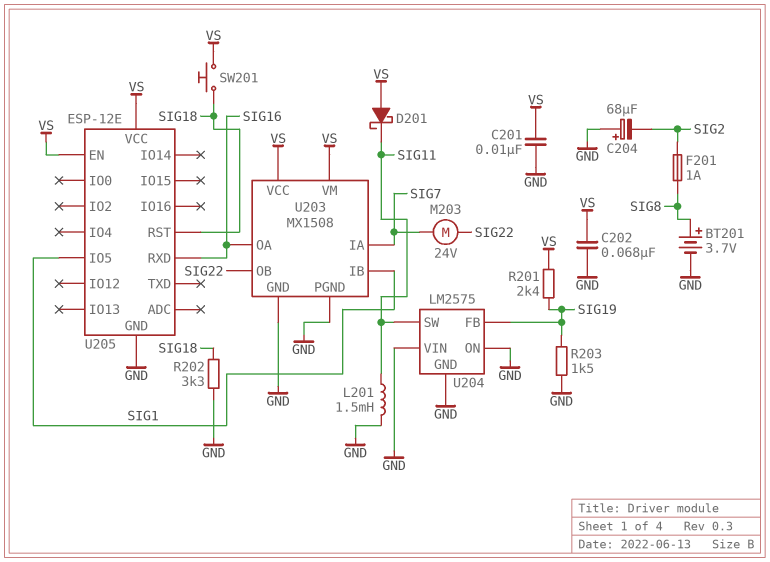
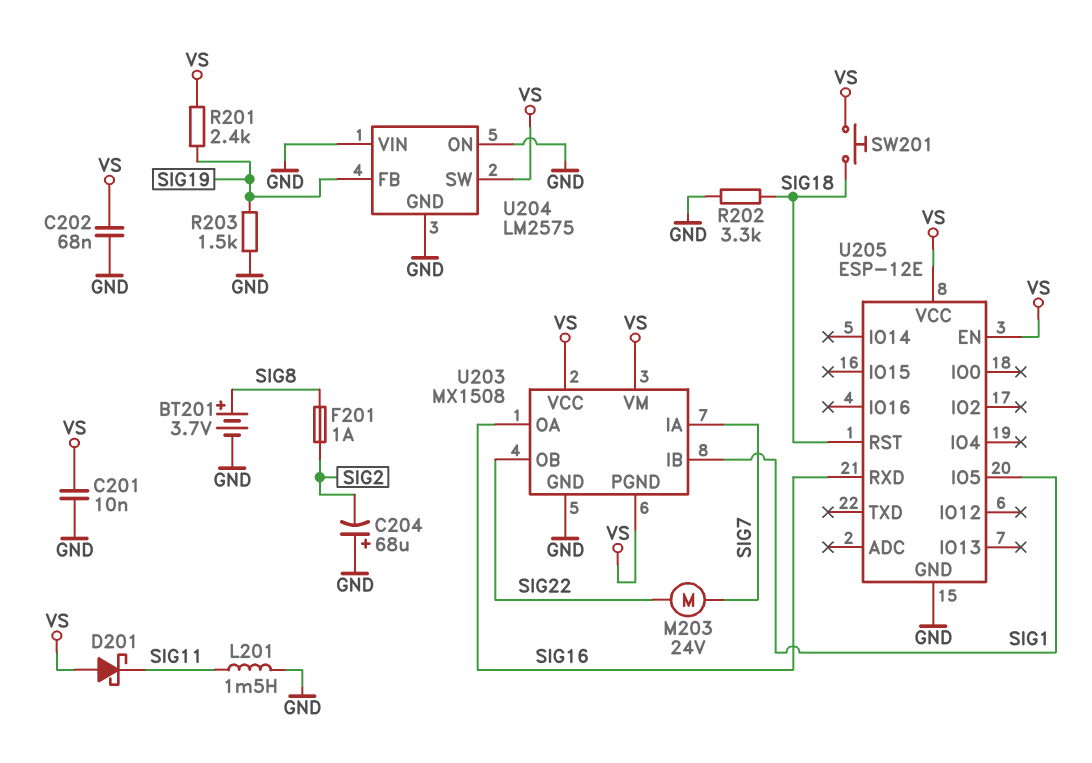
U203 pin PGND: GND -> VS
U204 pin SW: SIG11 -> VS

